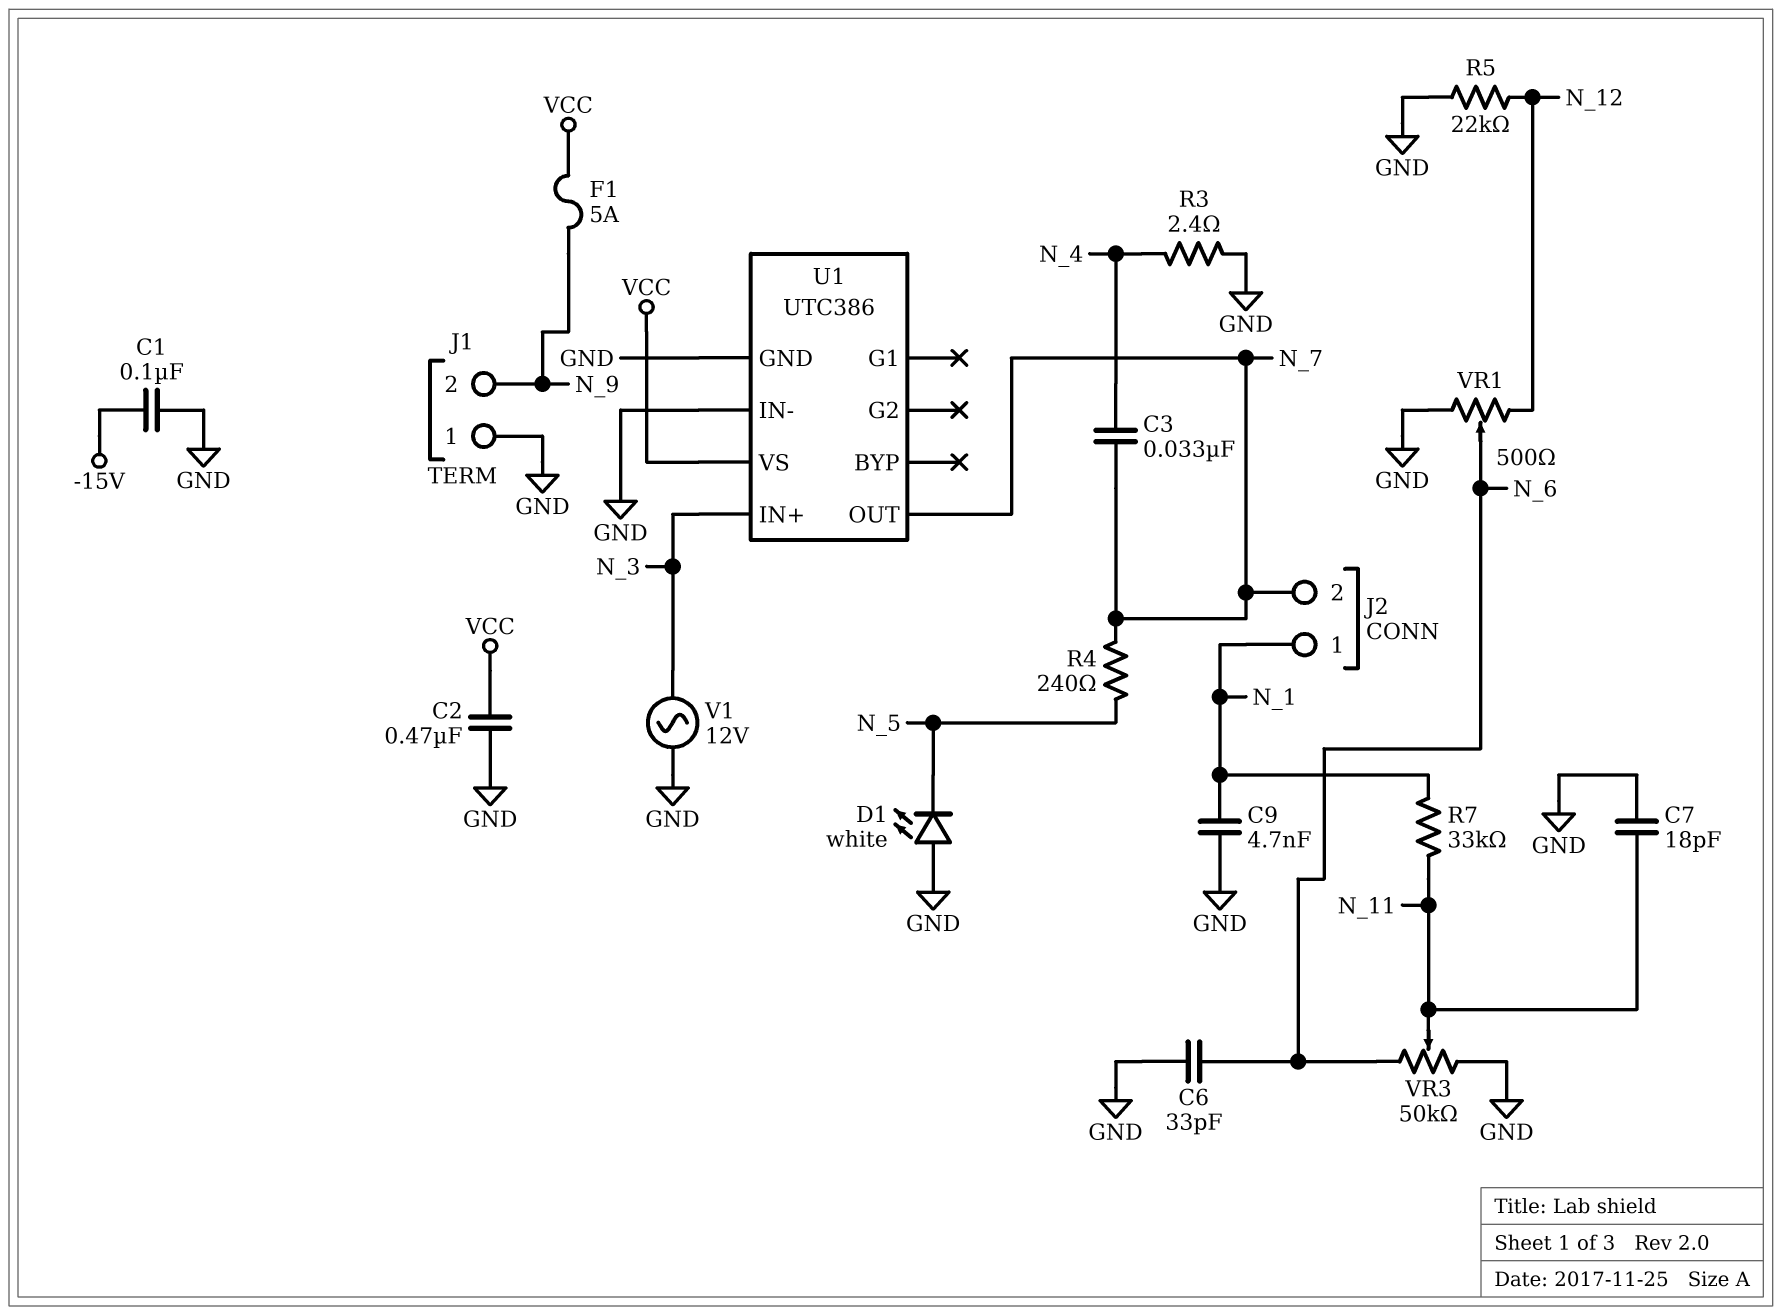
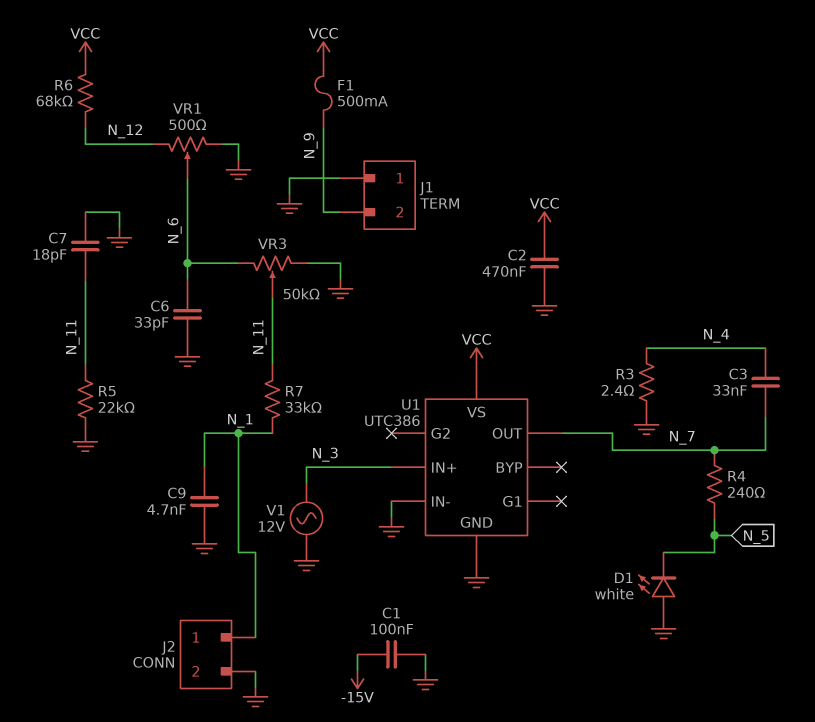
F1: 5A (N_9, VCC) -> 500mA (N_9, VCC)
J2 pin 2: N_7 -> GND
R5: 22k (GND, N_12) -> 22k (GND, N_11)
R6: none -> 68k (N_12, VCC)

